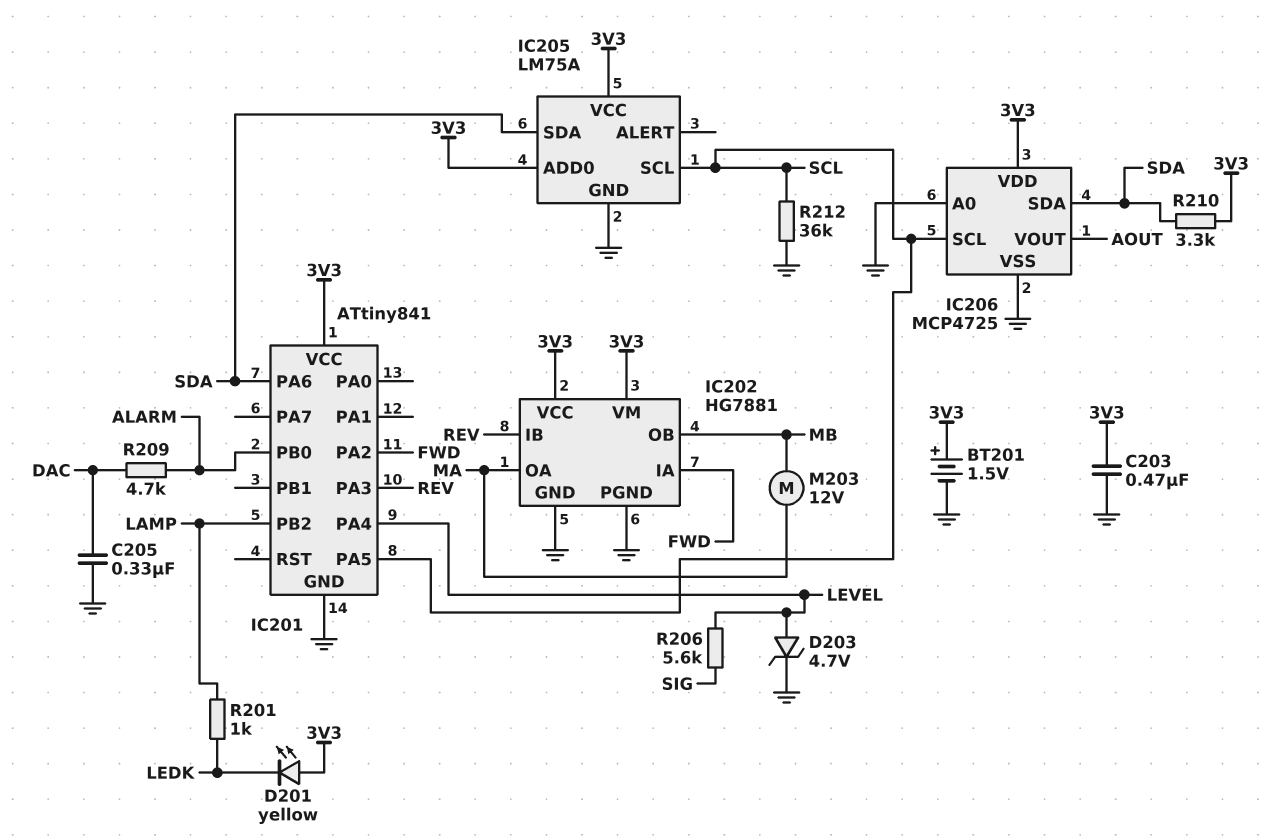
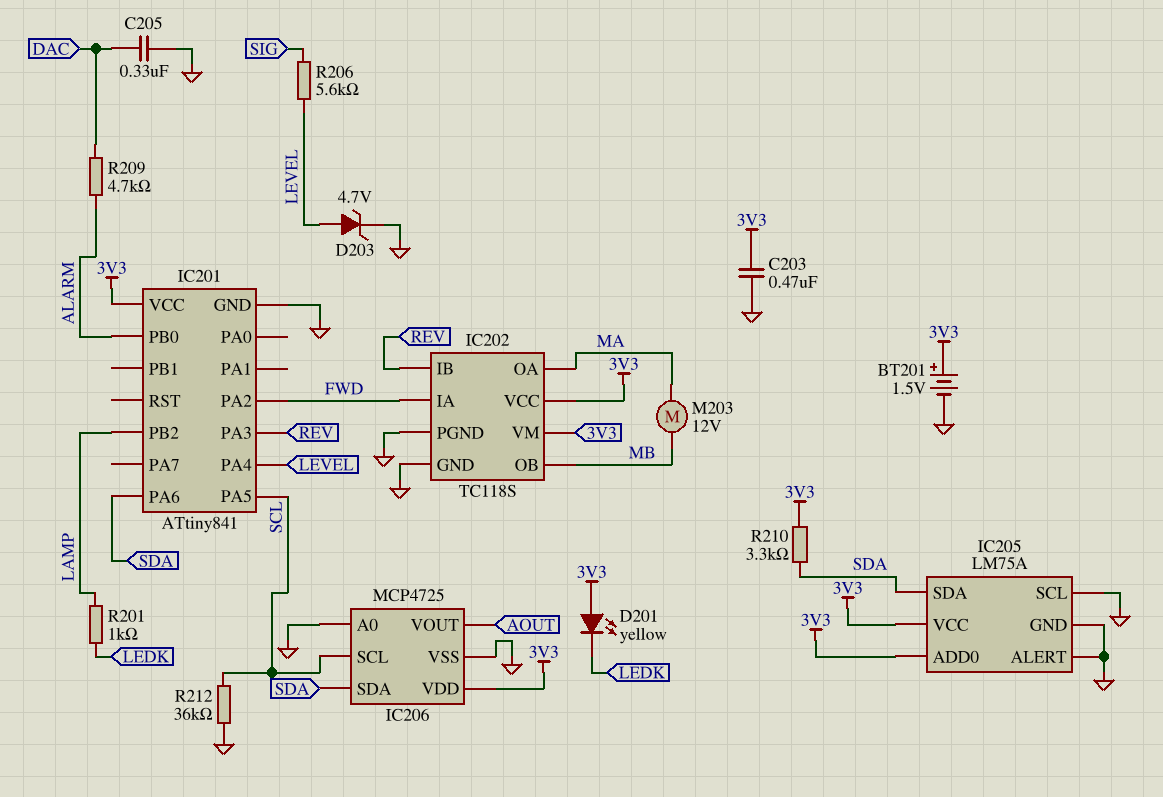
IC202: HG7881 -> TC118S
IC205 pin ALERT: none -> GND
IC205 pin SCL: SCL -> GND

